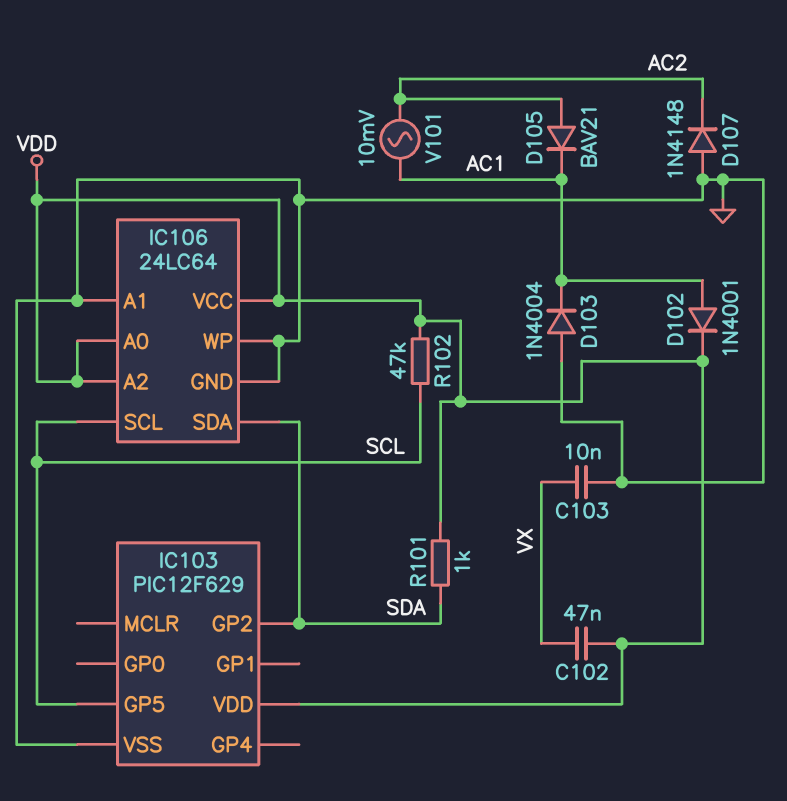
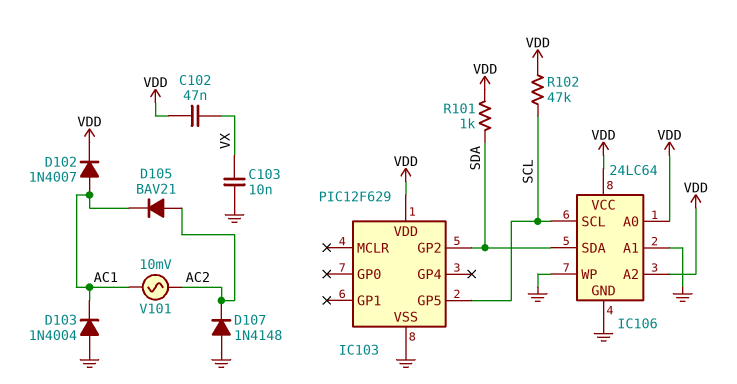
D102: diode 1N4001 (A AC1, K VDD) -> diode 1N4007 (A AC1, K VDD)

